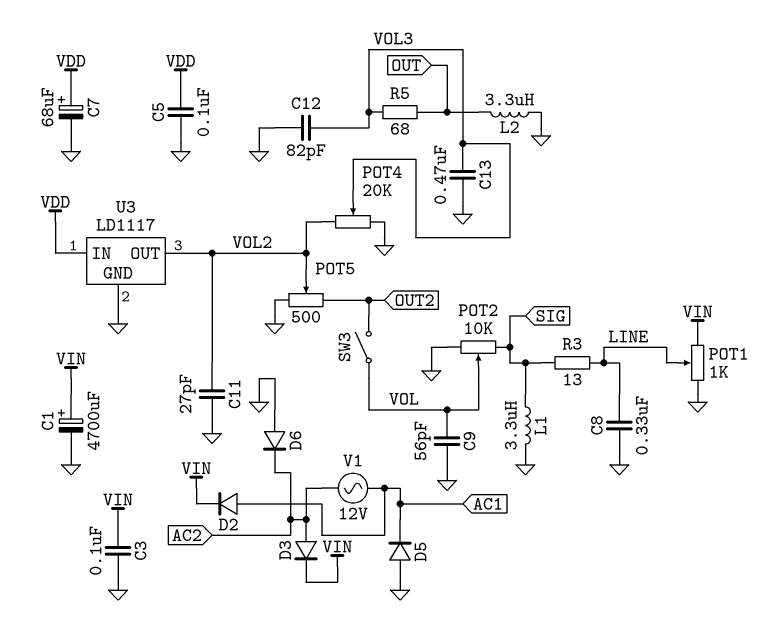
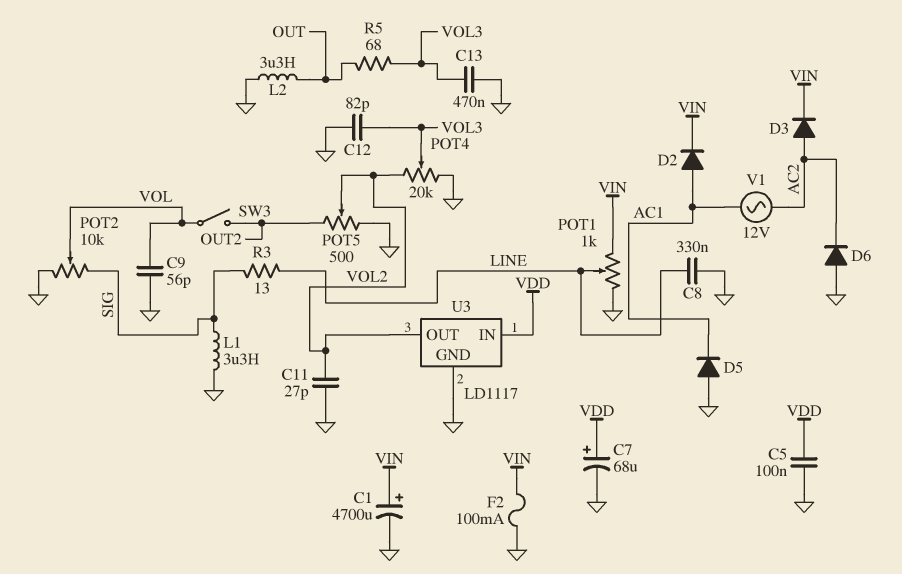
C3: 100nF (GND, VIN) -> none
F2: none -> 100mA (GND, VIN)

